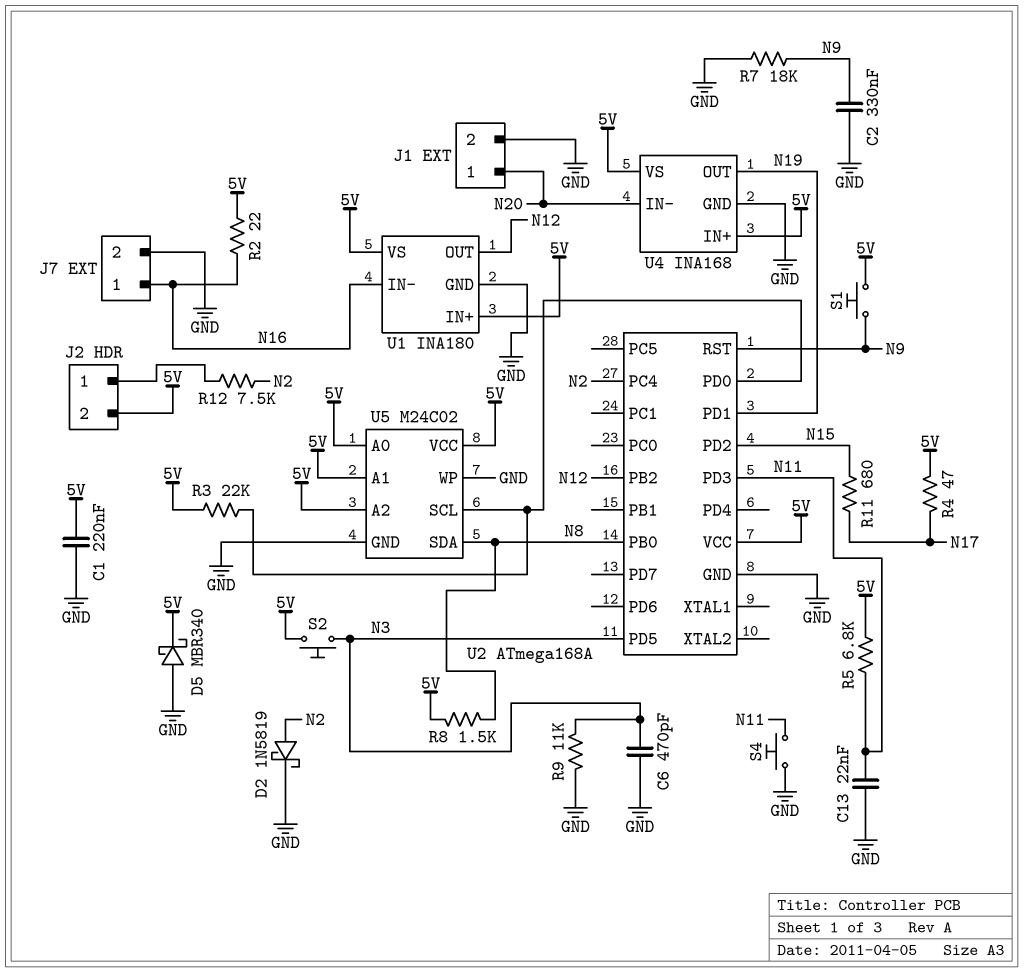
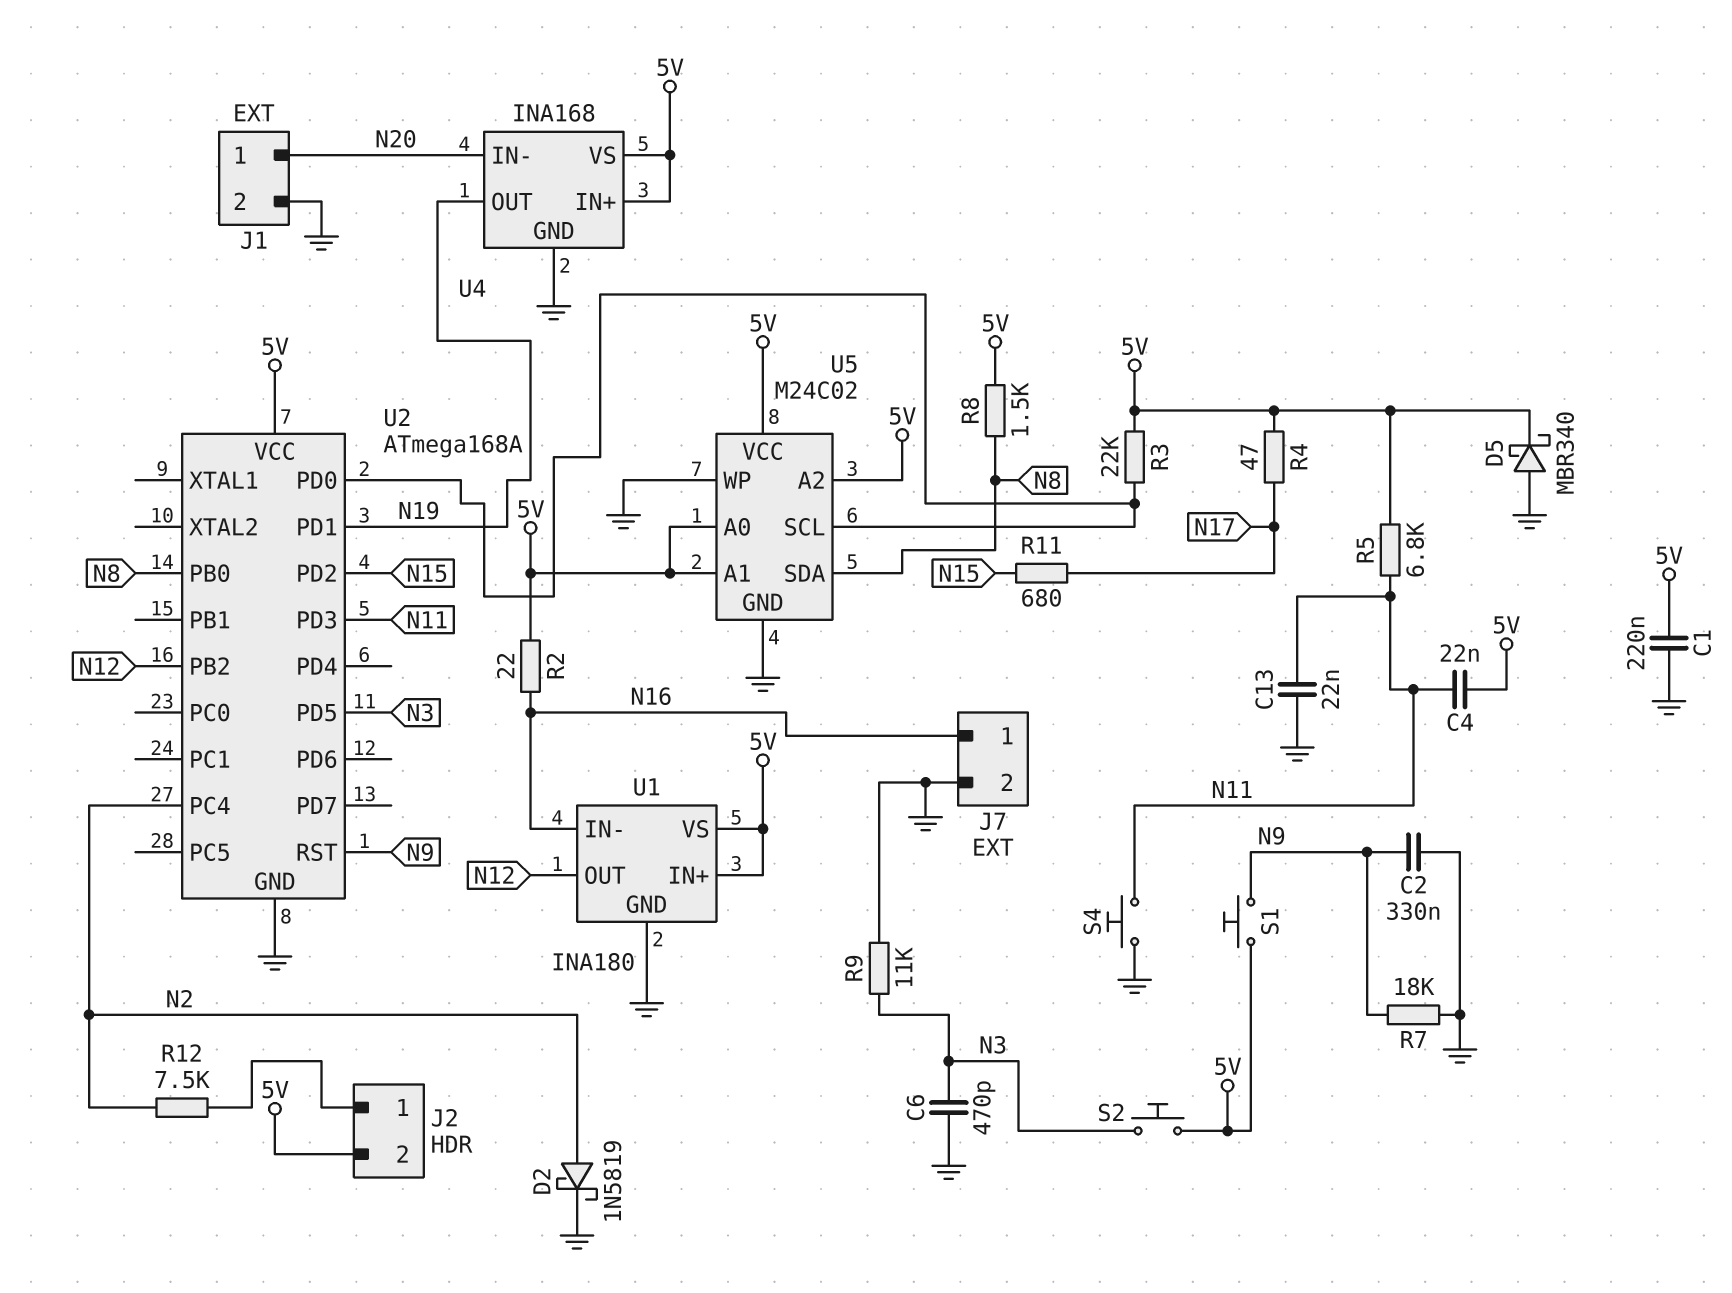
C4: none -> 22nF (5V, N11)

